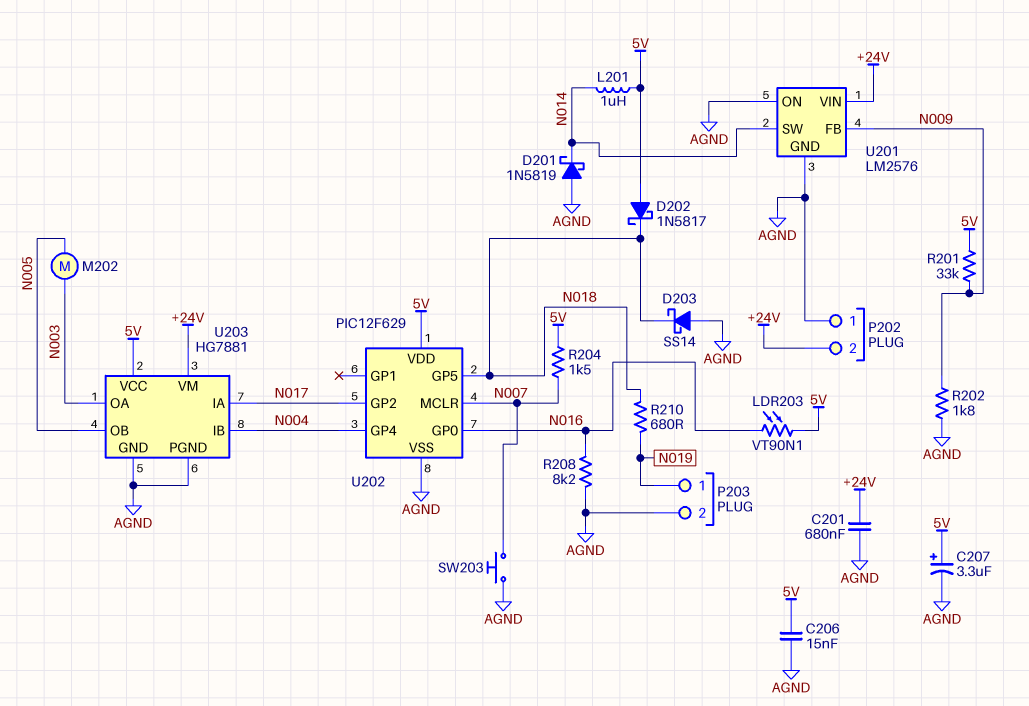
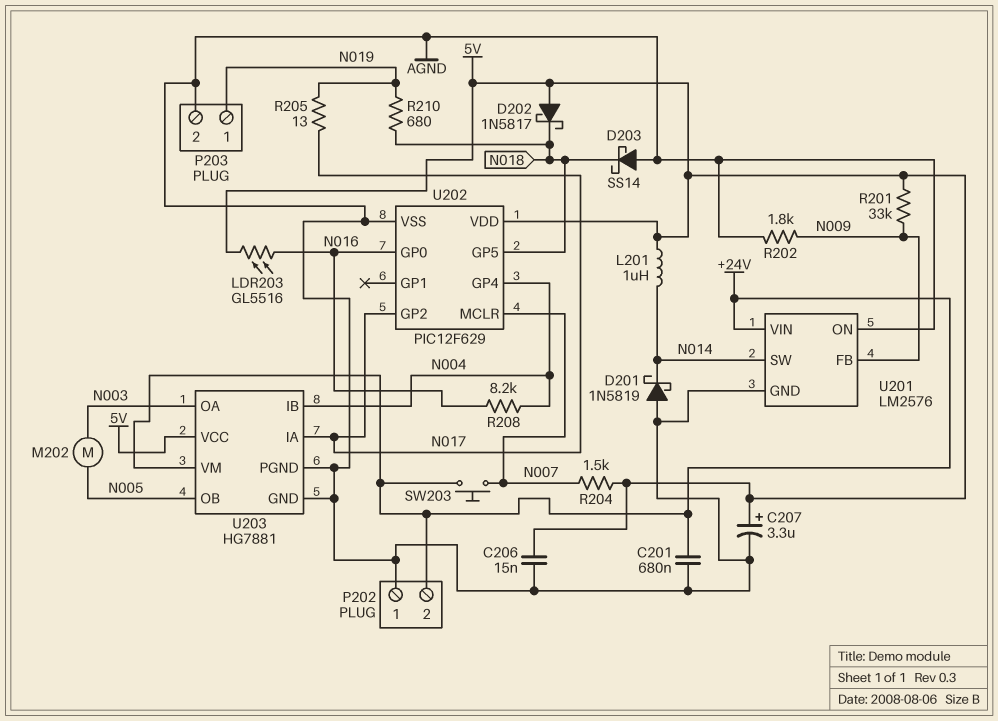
LDR203: VT90N1 (5V, N016) -> GL5516 (5V, N016)
R205: none -> 13 (N017, N019)
R208: 8.2k (AGND, N016) -> 8.2k (N004, N016)
SW203: button (AGND, N007) -> button (+24V, N007)

